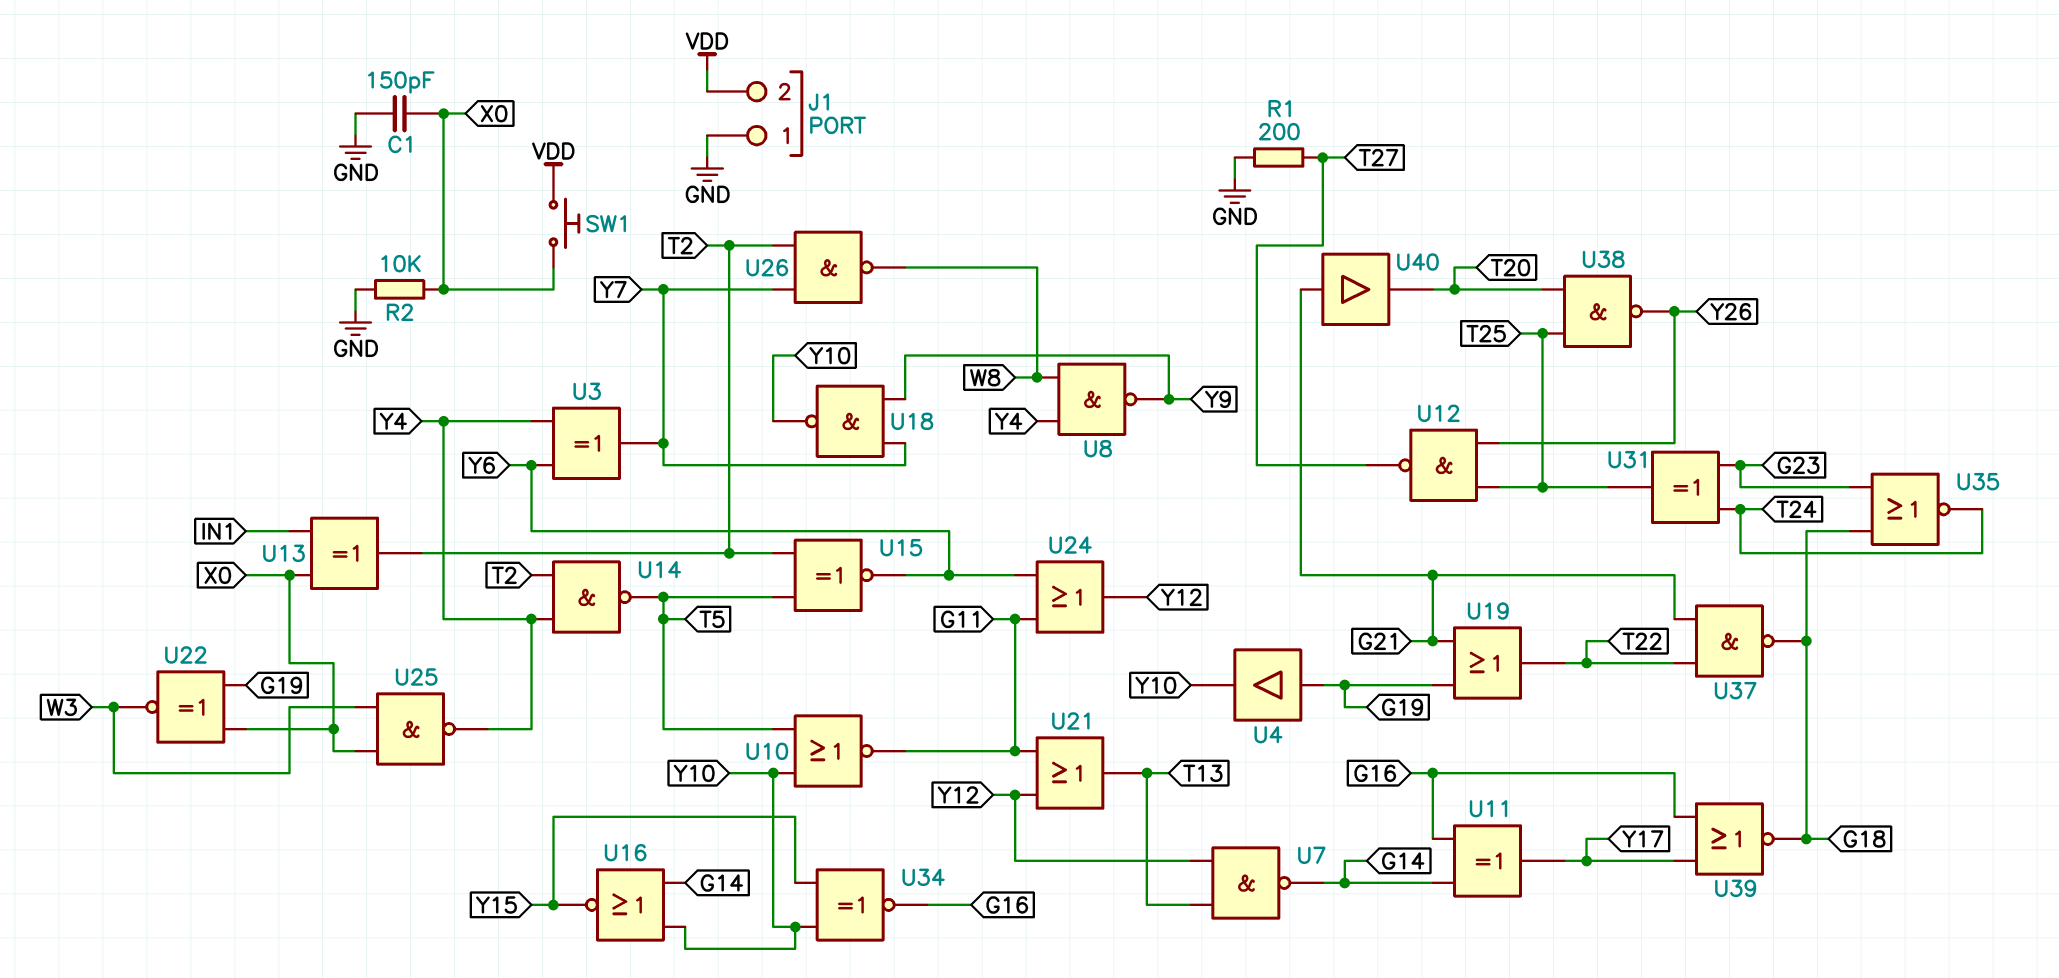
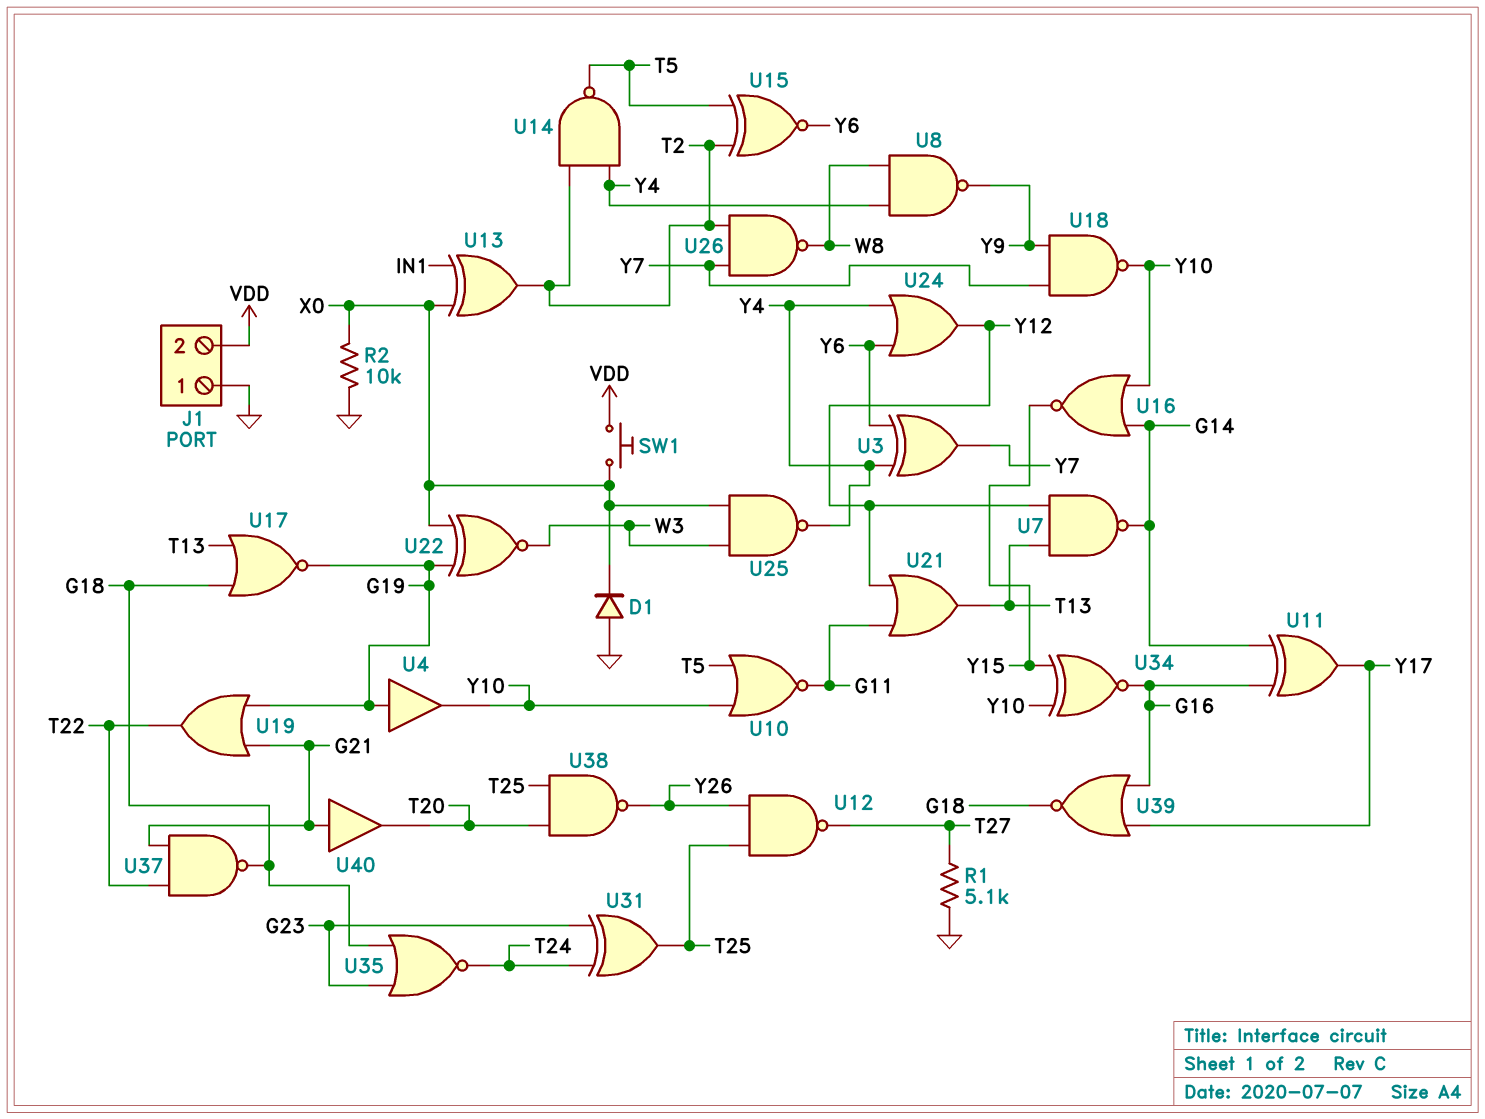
C1: 150pF (GND, X0) -> none
D1: none -> diode (A GND, K X0)
R1: 200 (GND, T27) -> 5.1k (GND, T27)
U17: none -> NOR (in G18, in T13, out G19)
U24: OR (in G11, in Y6, out Y12) -> OR (in Y4, in Y6, out Y12)

